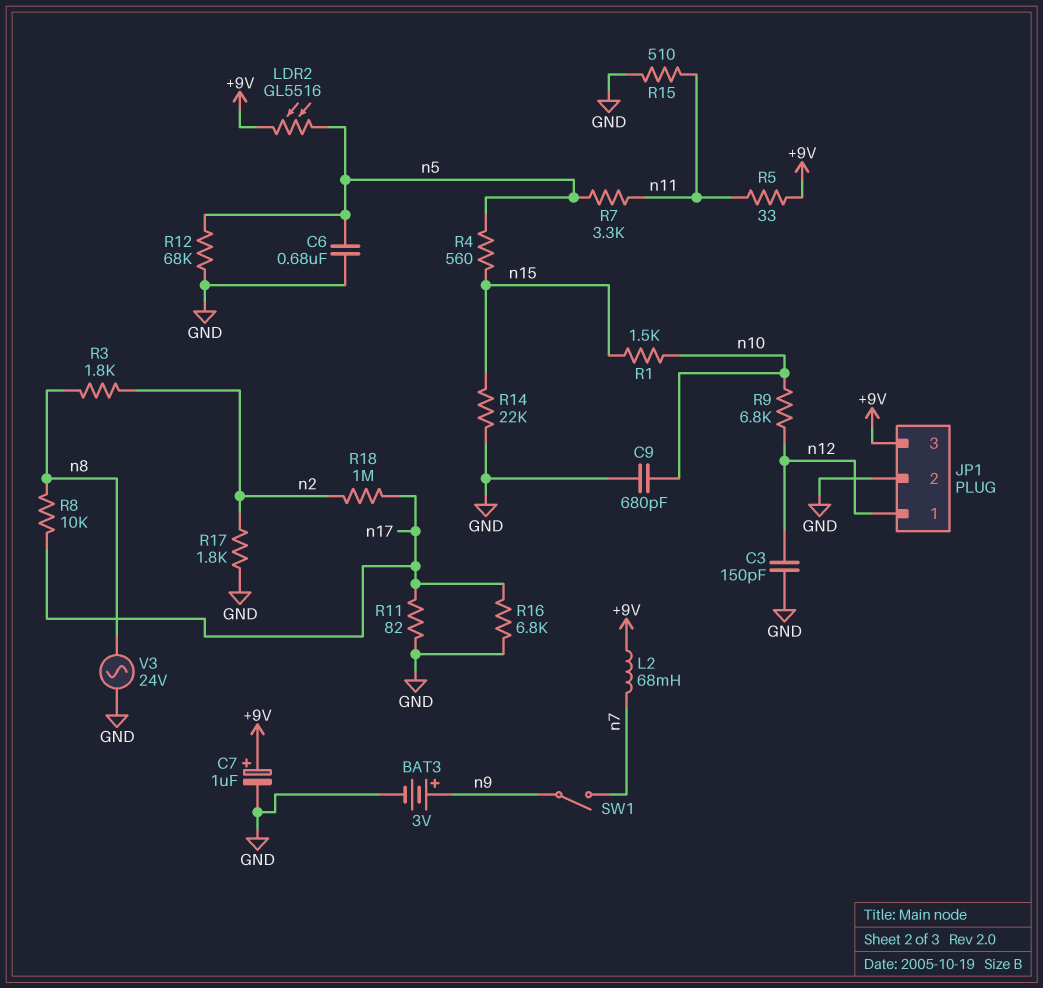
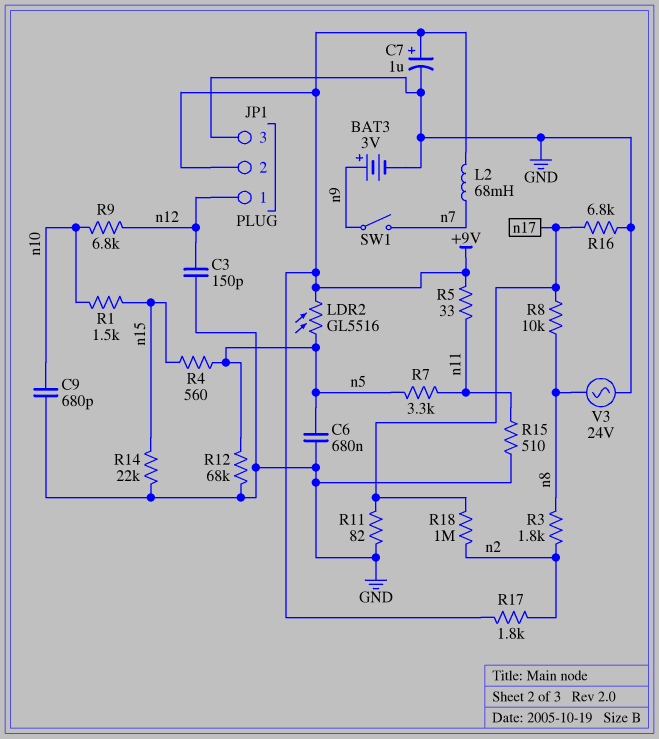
JP1 pin 2: GND -> +9V
JP1 pin 3: +9V -> GND
R17: 1.8k (GND, n2) -> 1.8k (+9V, n2)

